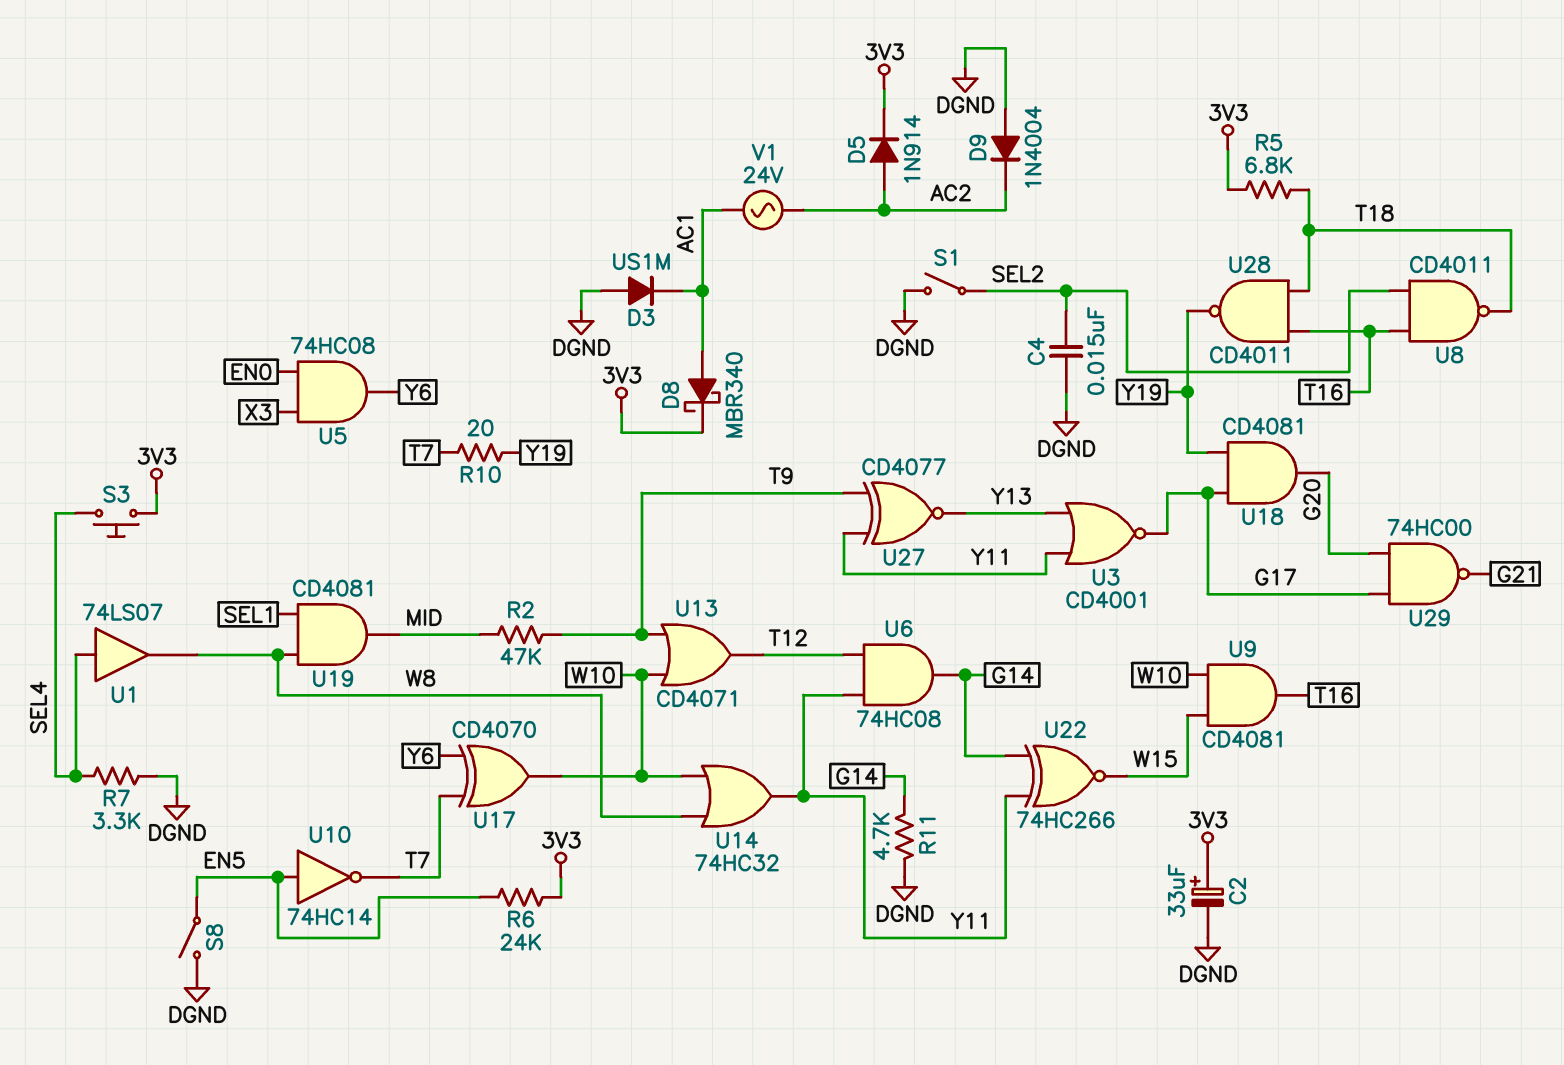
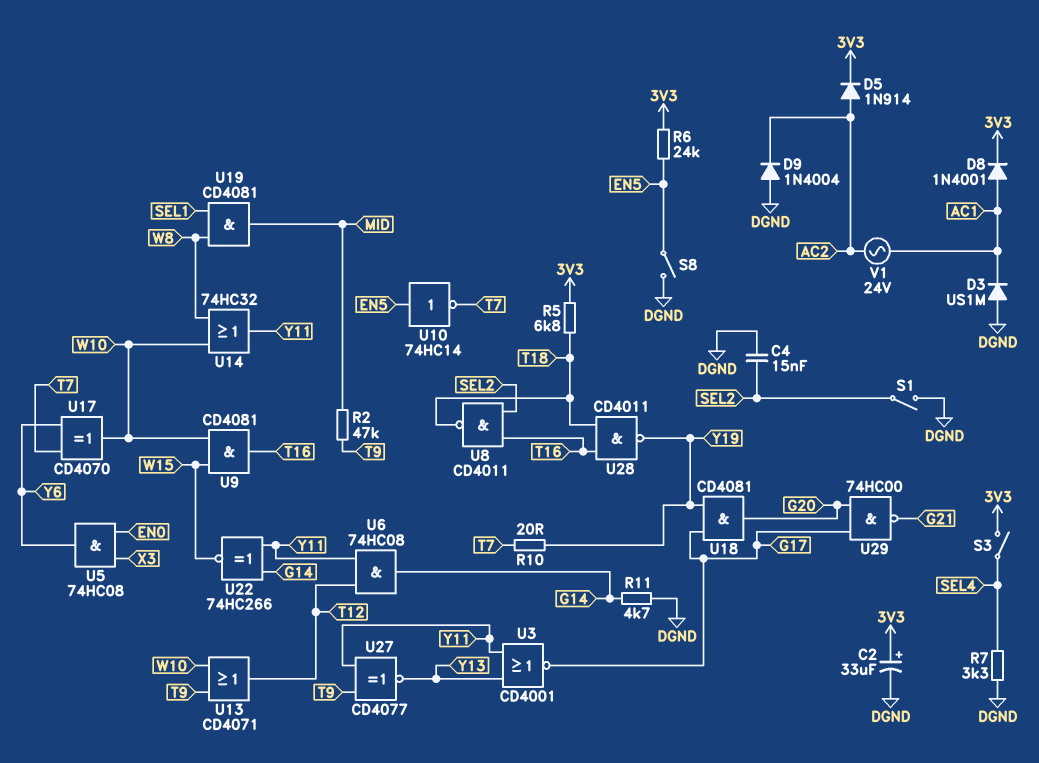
D8: schottky MBR340 (A AC1, K 3V3) -> diode 1N4001 (A AC1, K 3V3)
S3: button (3V3, SEL4) -> switch (3V3, SEL4)
U1: buffer 74LS07 (in SEL4, out W8) -> none

